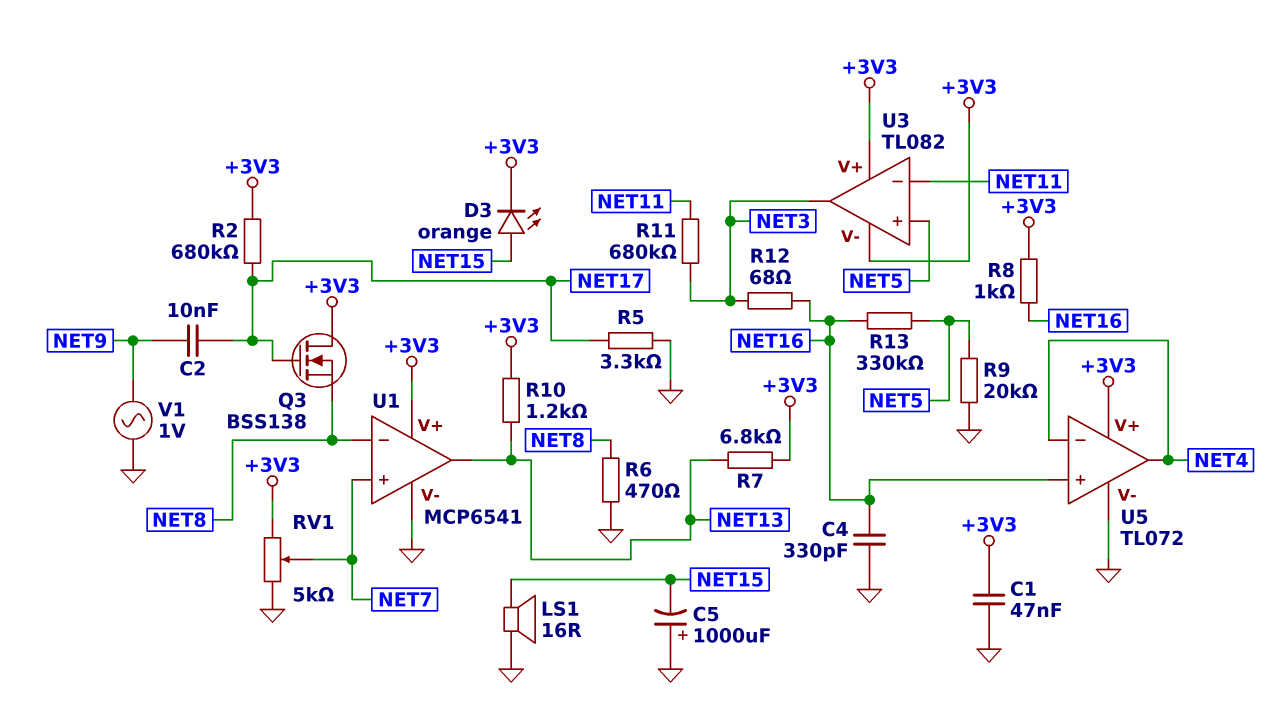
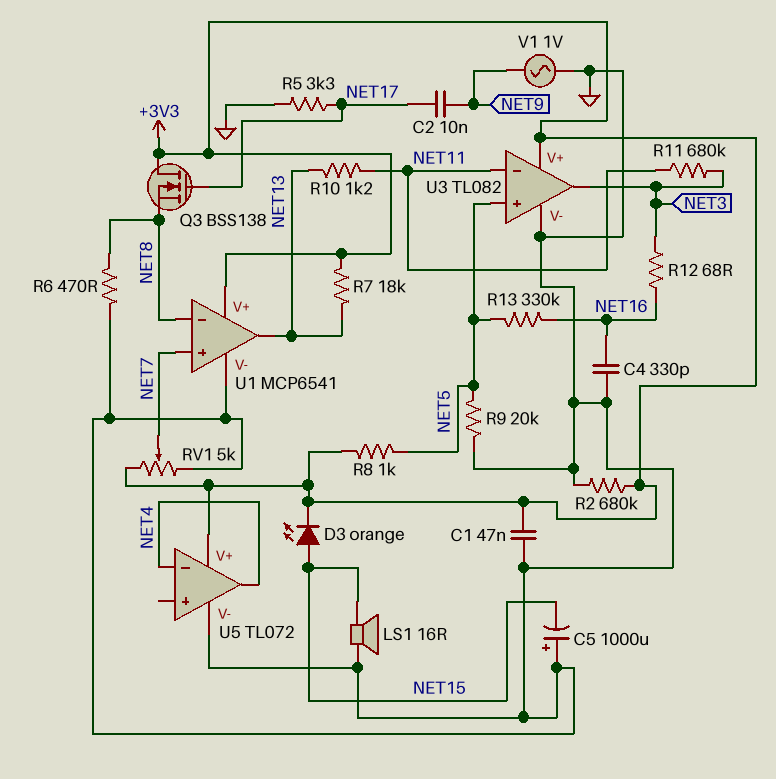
R2: 680k (+3V3, NET17) -> 680k (+3V3, GND)
R7: 6.8k (+3V3, NET13) -> 18k (+3V3, NET13)
R8: 1k (+3V3, NET16) -> 1k (+3V3, NET5)
R10: 1.2k (+3V3, NET13) -> 1.2k (NET11, NET13)
U3 pin V-: +3V3 -> GND
U5 pin in+: NET16 -> none

